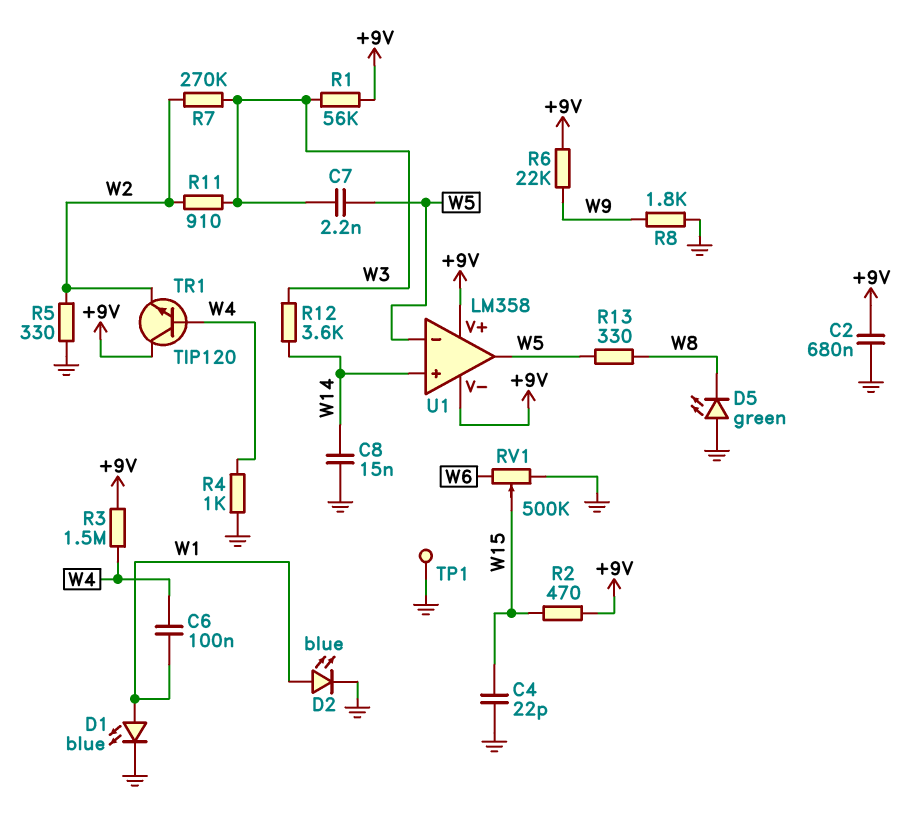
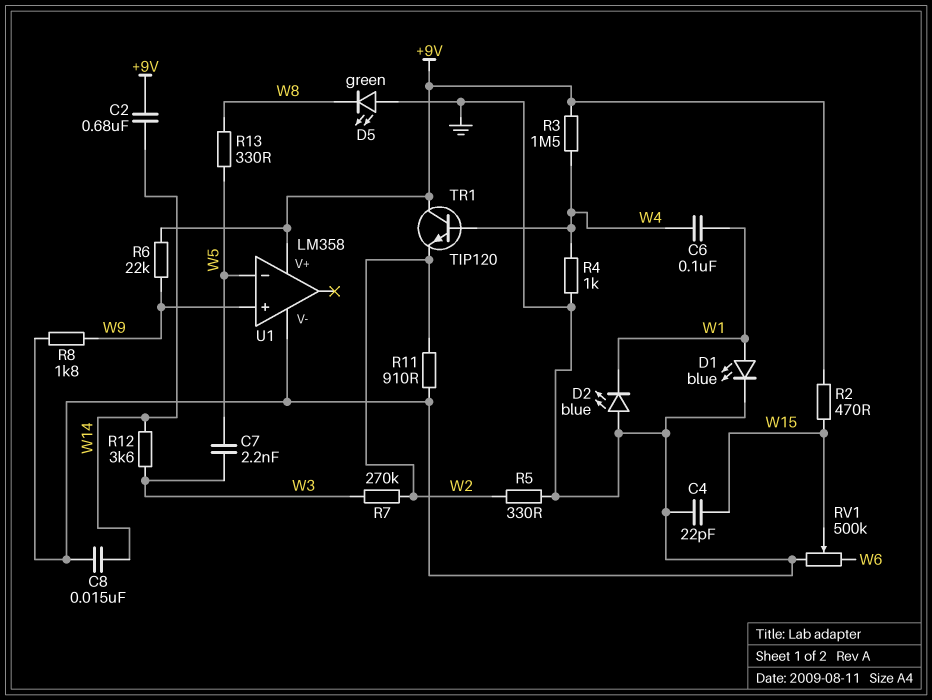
C2: 680nF (+9V, GND) -> 680nF (+9V, W14)
D2: LED blue (A W1, K GND) -> LED blue (A GND, K W1)
R1: 56k (+9V, W3) -> none
R11: 910 (W2, W3) -> 910 (GND, W2)
TP1: test point (GND) -> none
U1 pin V-: +9V -> GND
U1 pin in+: W14 -> W9
U1 pin out: W5 -> none

